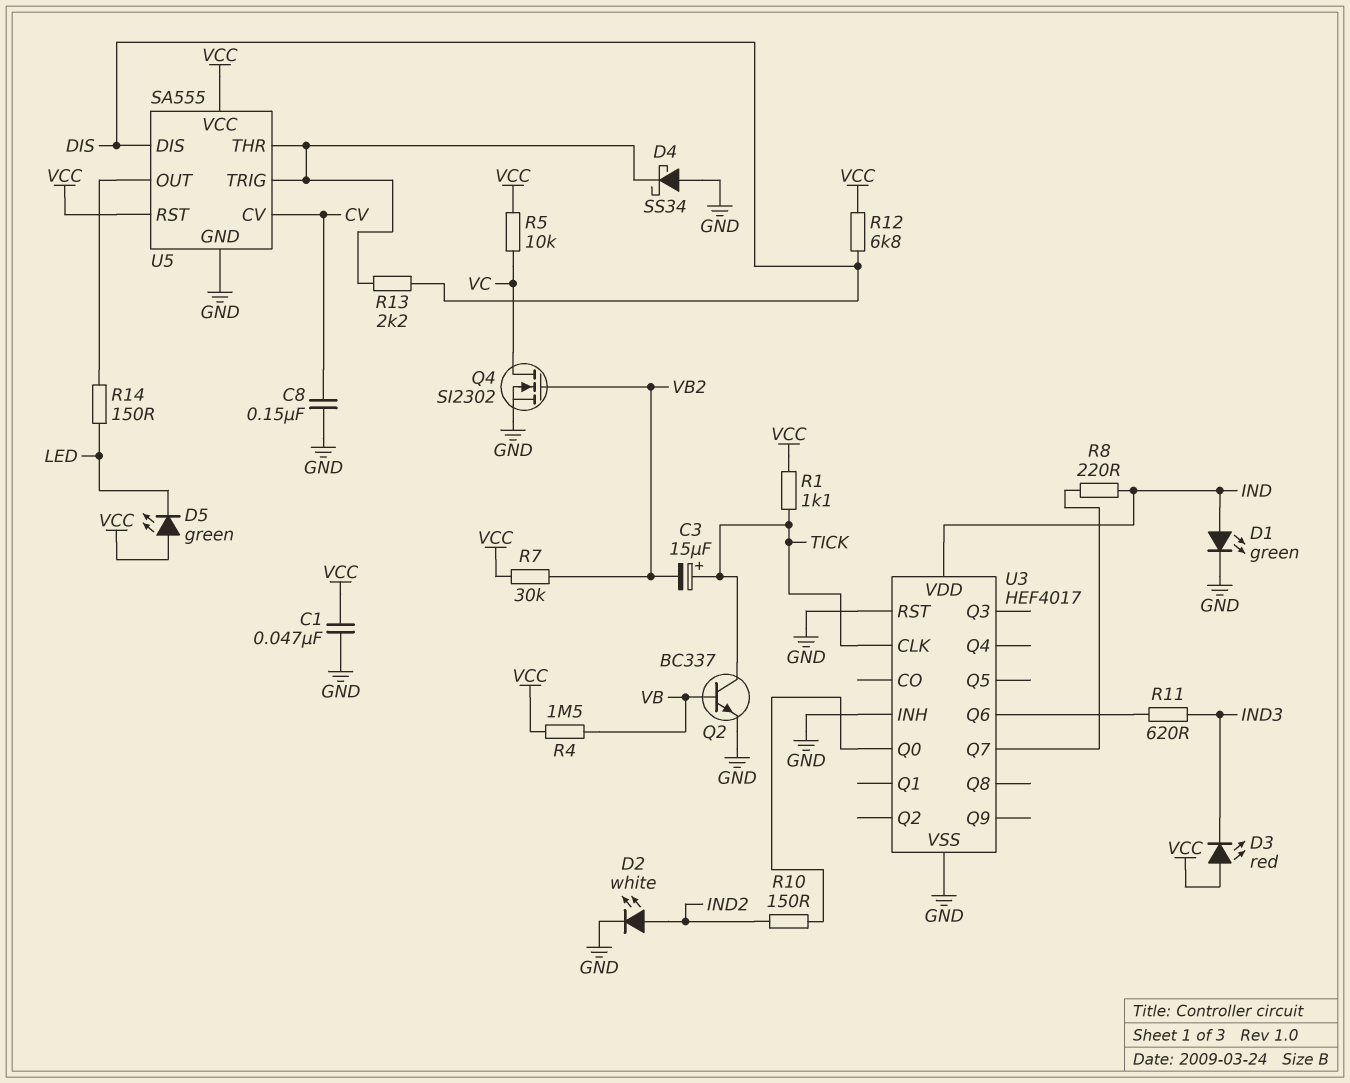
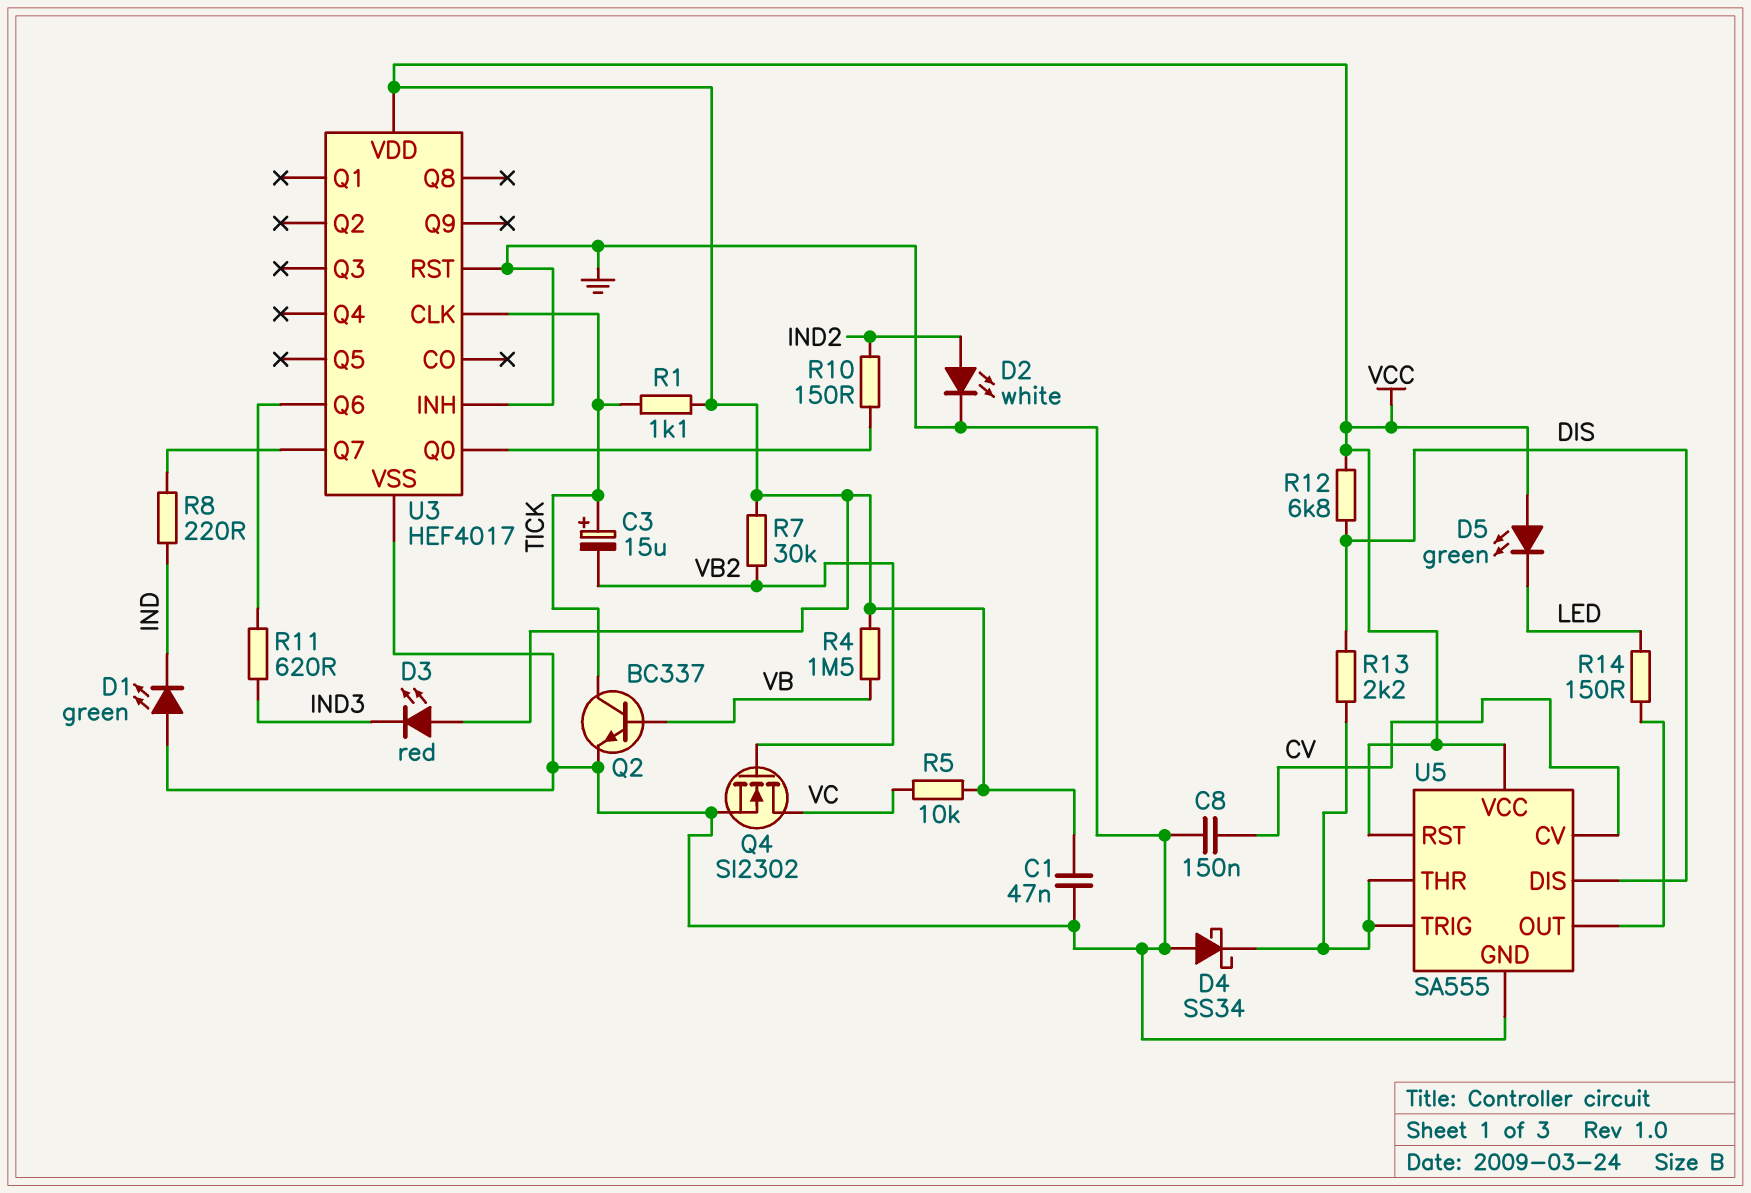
D1: LED green (A IND, K GND) -> LED green (A GND, K IND)
U3 pin VDD: IND -> VCC

